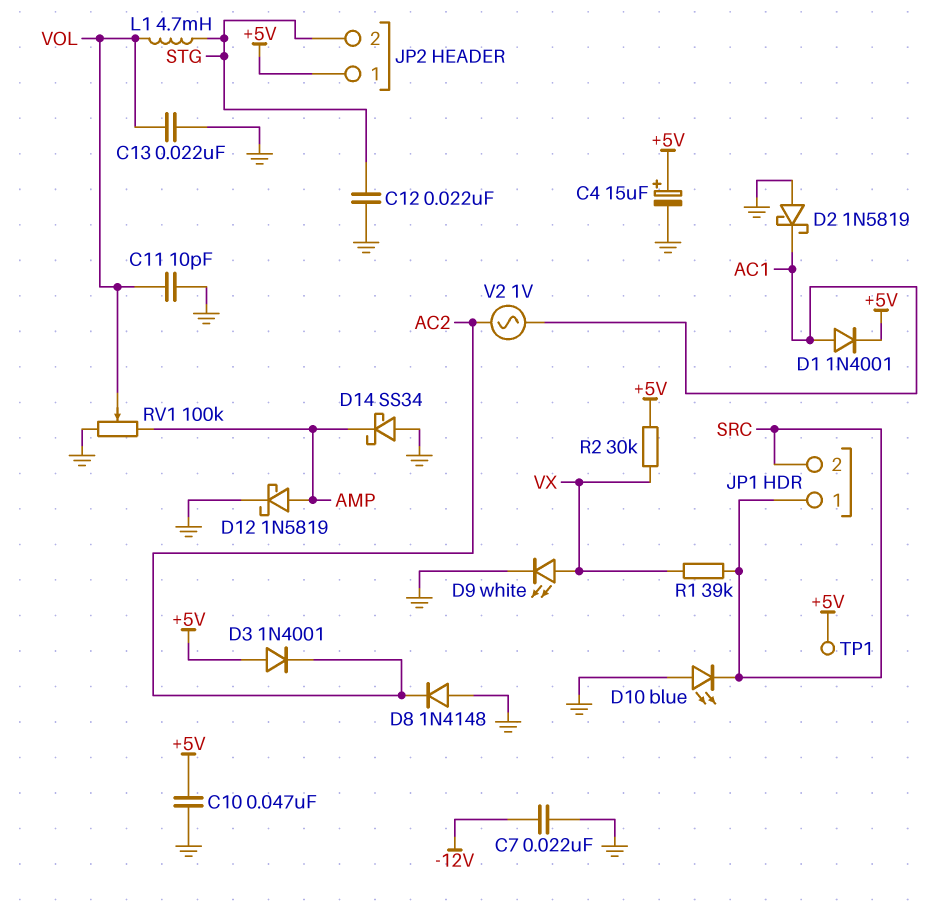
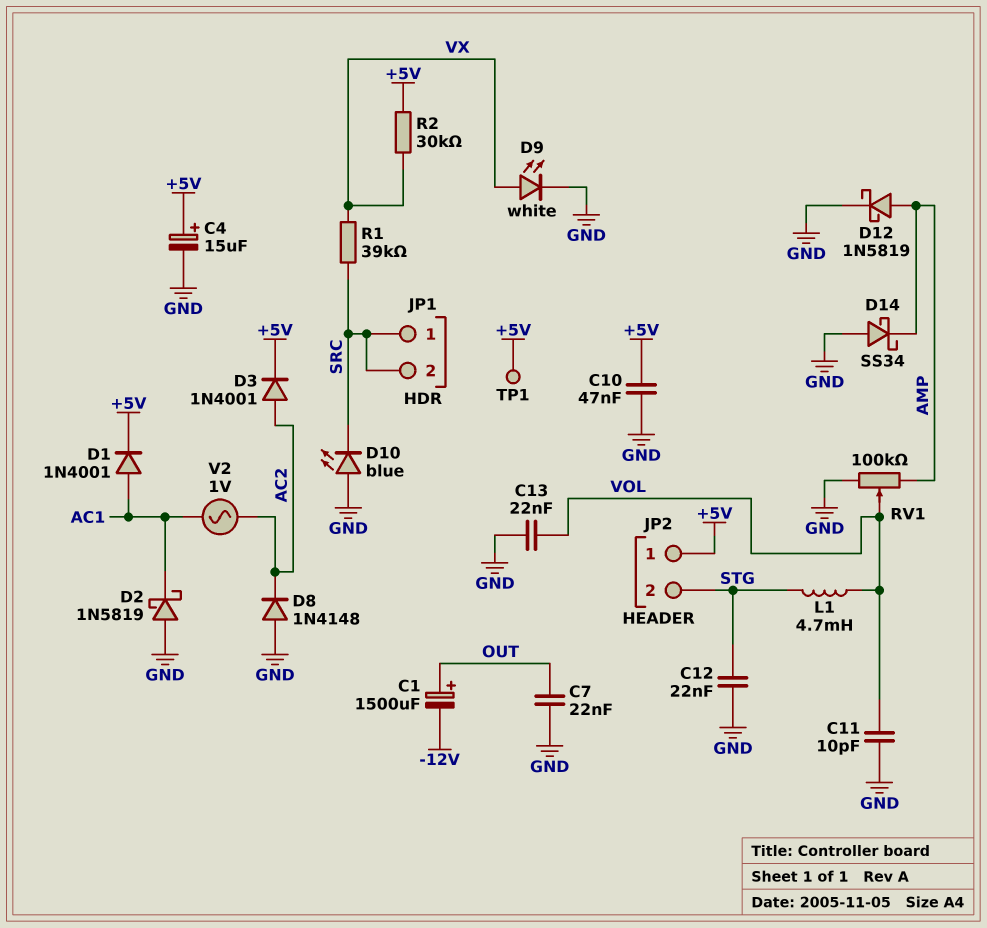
C1: none -> 1500uF (plus OUT, minus -12V)
C7: 22nF (-12V, GND) -> 22nF (GND, OUT)
D3: diode 1N4001 (A +5V, K AC2) -> diode 1N4001 (A AC2, K +5V)

